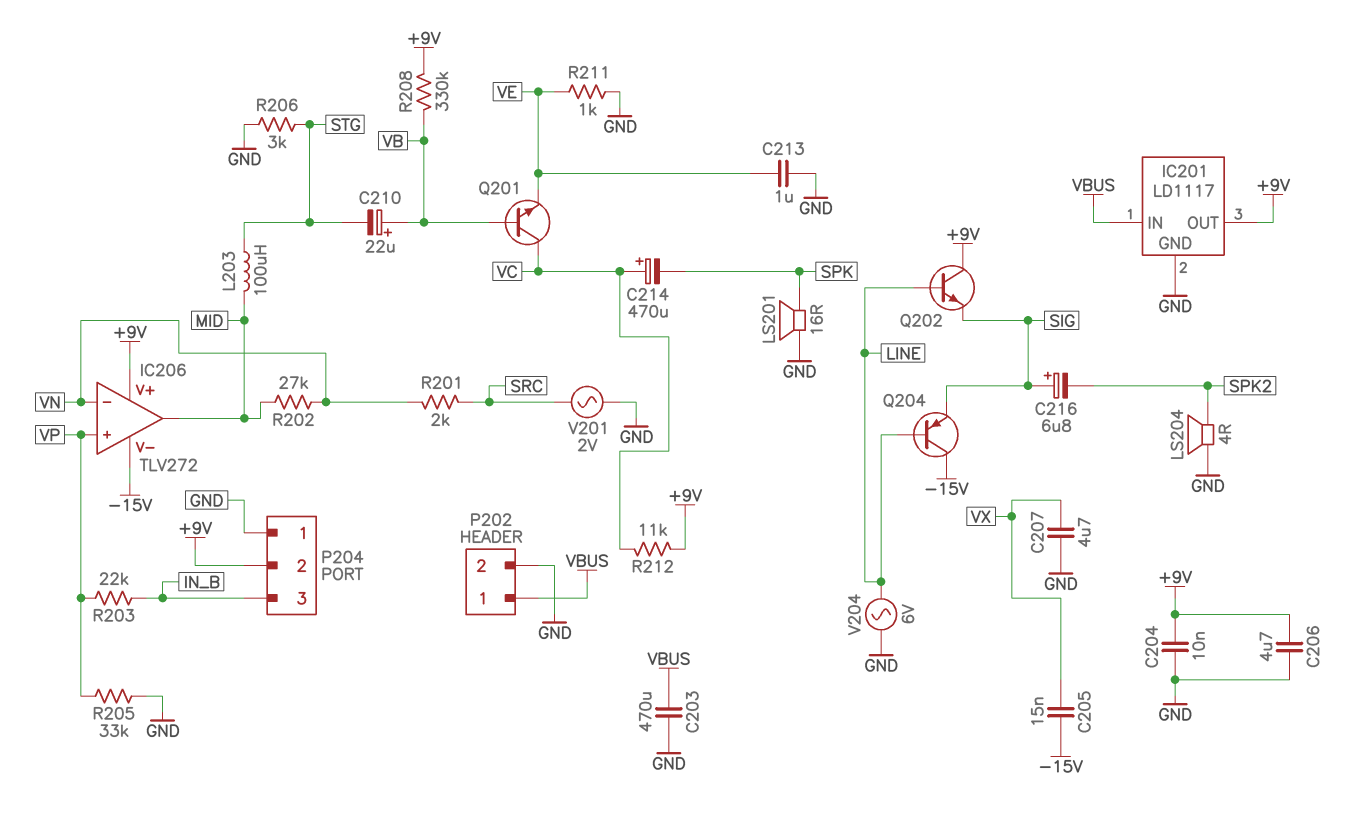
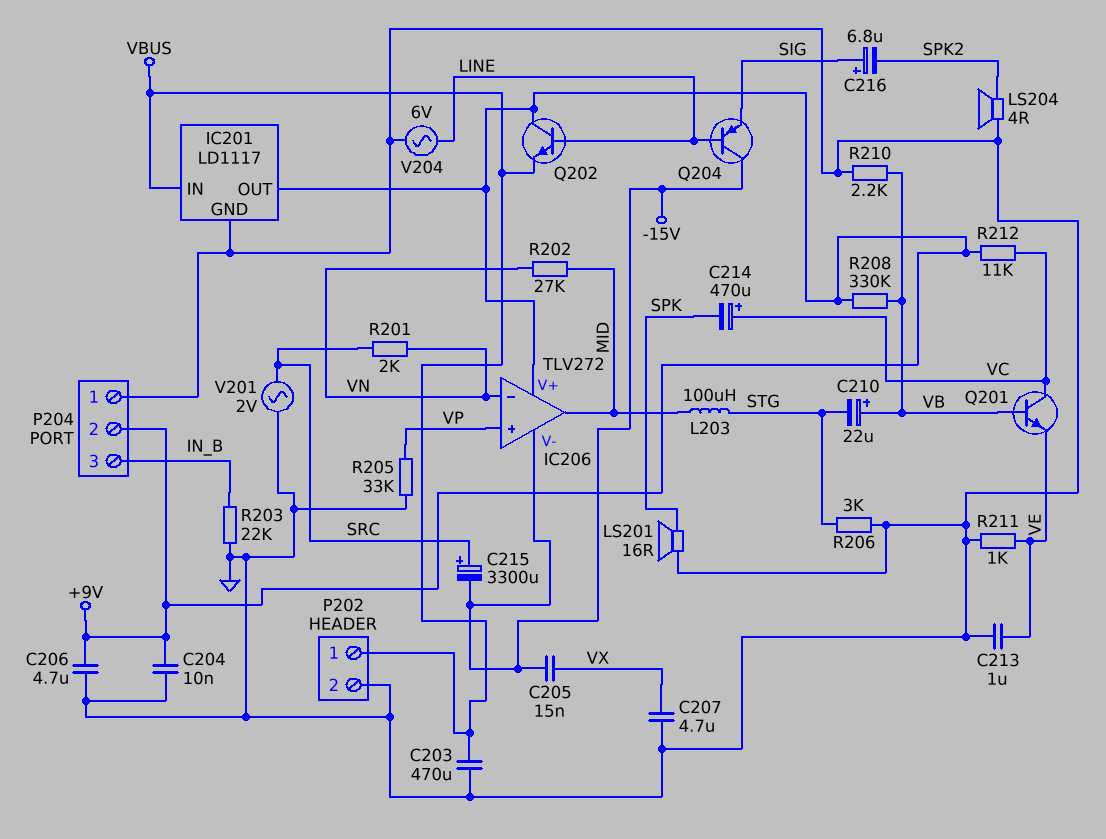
C215: none -> 3300uF (plus SRC, minus -15V)
Q202: NPN (B LINE, C +9V, E SIG) -> NPN (B LINE, C +9V, E VBUS)
R203: 22k (IN_B, VP) -> 22k (GND, IN_B)
R210: none -> 2.2k (GND, VB)

